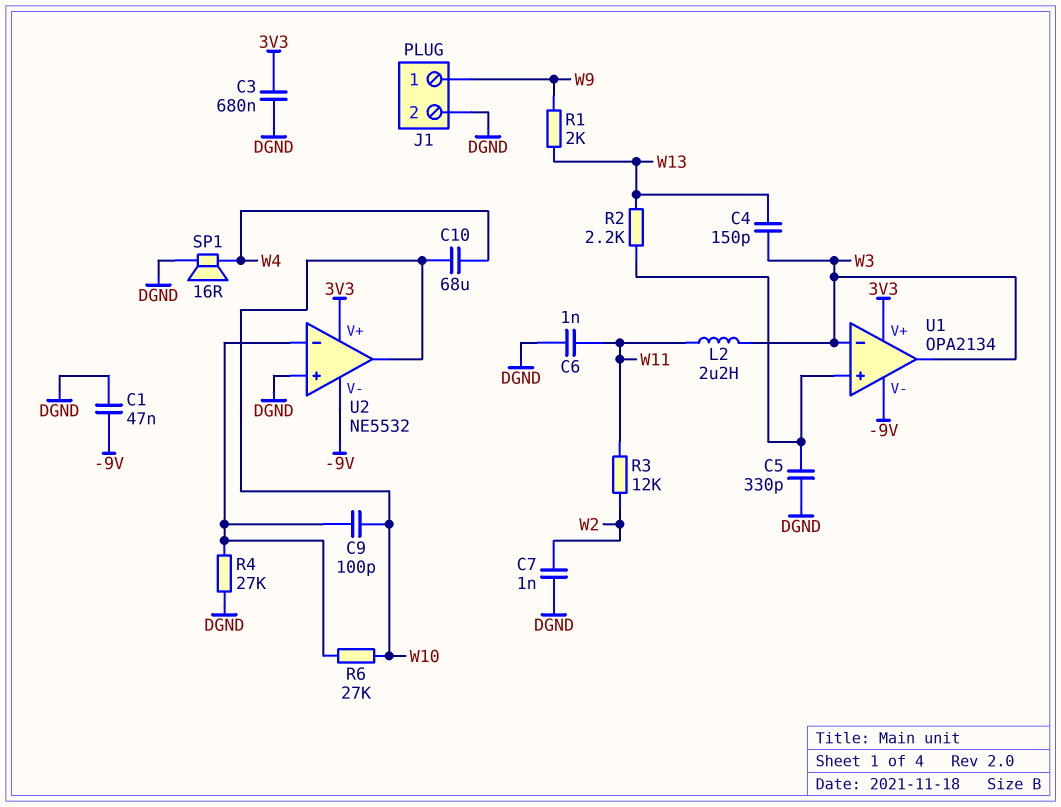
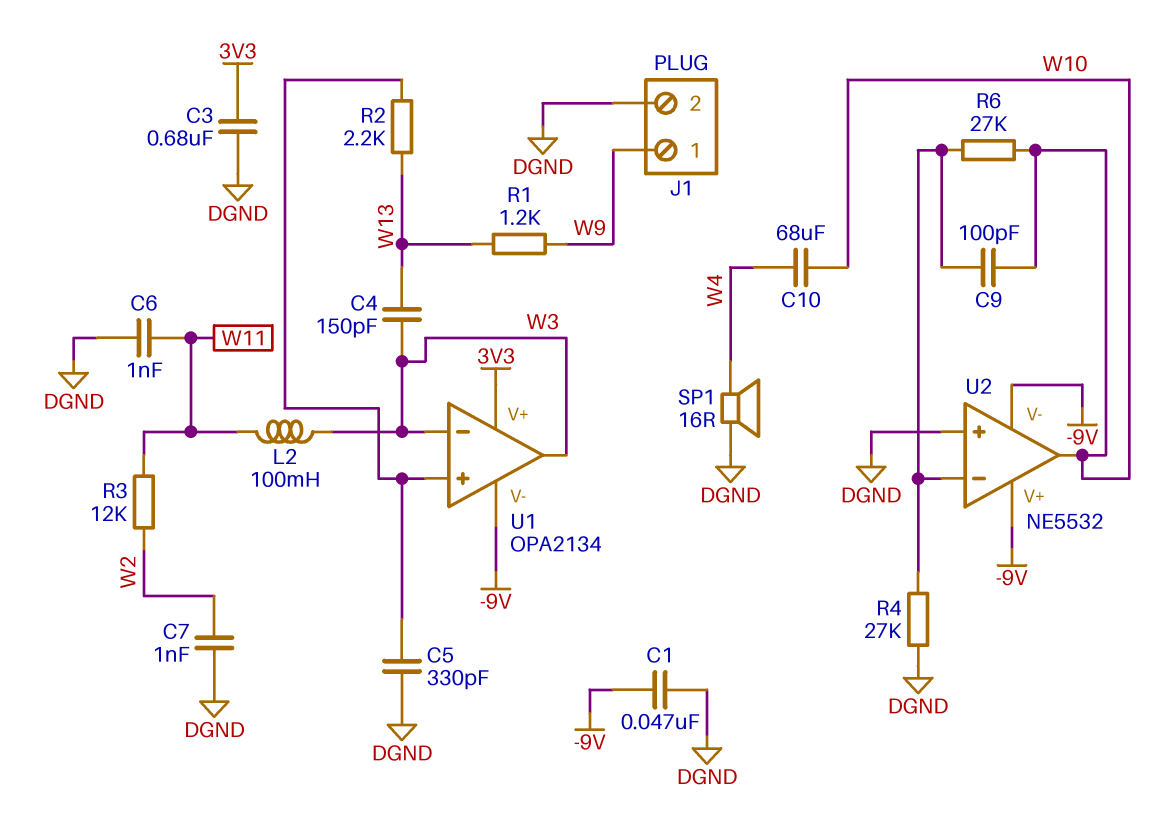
L2: 2.2uH (W3, W11) -> 100mH (W3, W11)
R1: 2k (W9, W13) -> 1.2k (W9, W13)
U2 pin V+: 3V3 -> -9V

